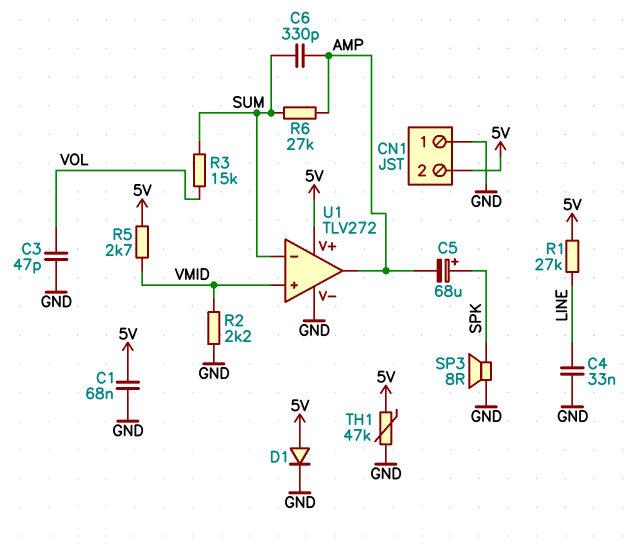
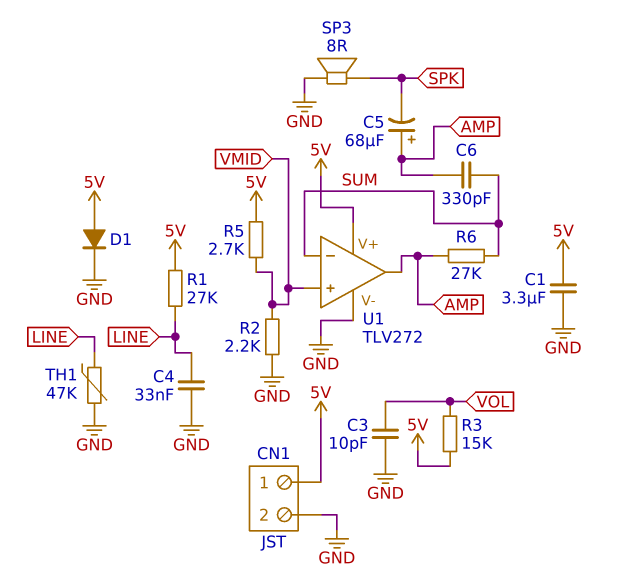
C1: 68nF (5V, GND) -> 3.3uF (5V, GND)
C3: 47pF (GND, VOL) -> 10pF (GND, VOL)
C5: 68uF (plus SPK, minus AMP) -> 68uF (plus AMP, minus SPK)
CN1 pin 1: GND -> 5V
CN1 pin 2: 5V -> GND
R3: 15k (SUM, VOL) -> 15k (5V, VOL)
TH1: 47k (5V, GND) -> 47k (GND, LINE)

